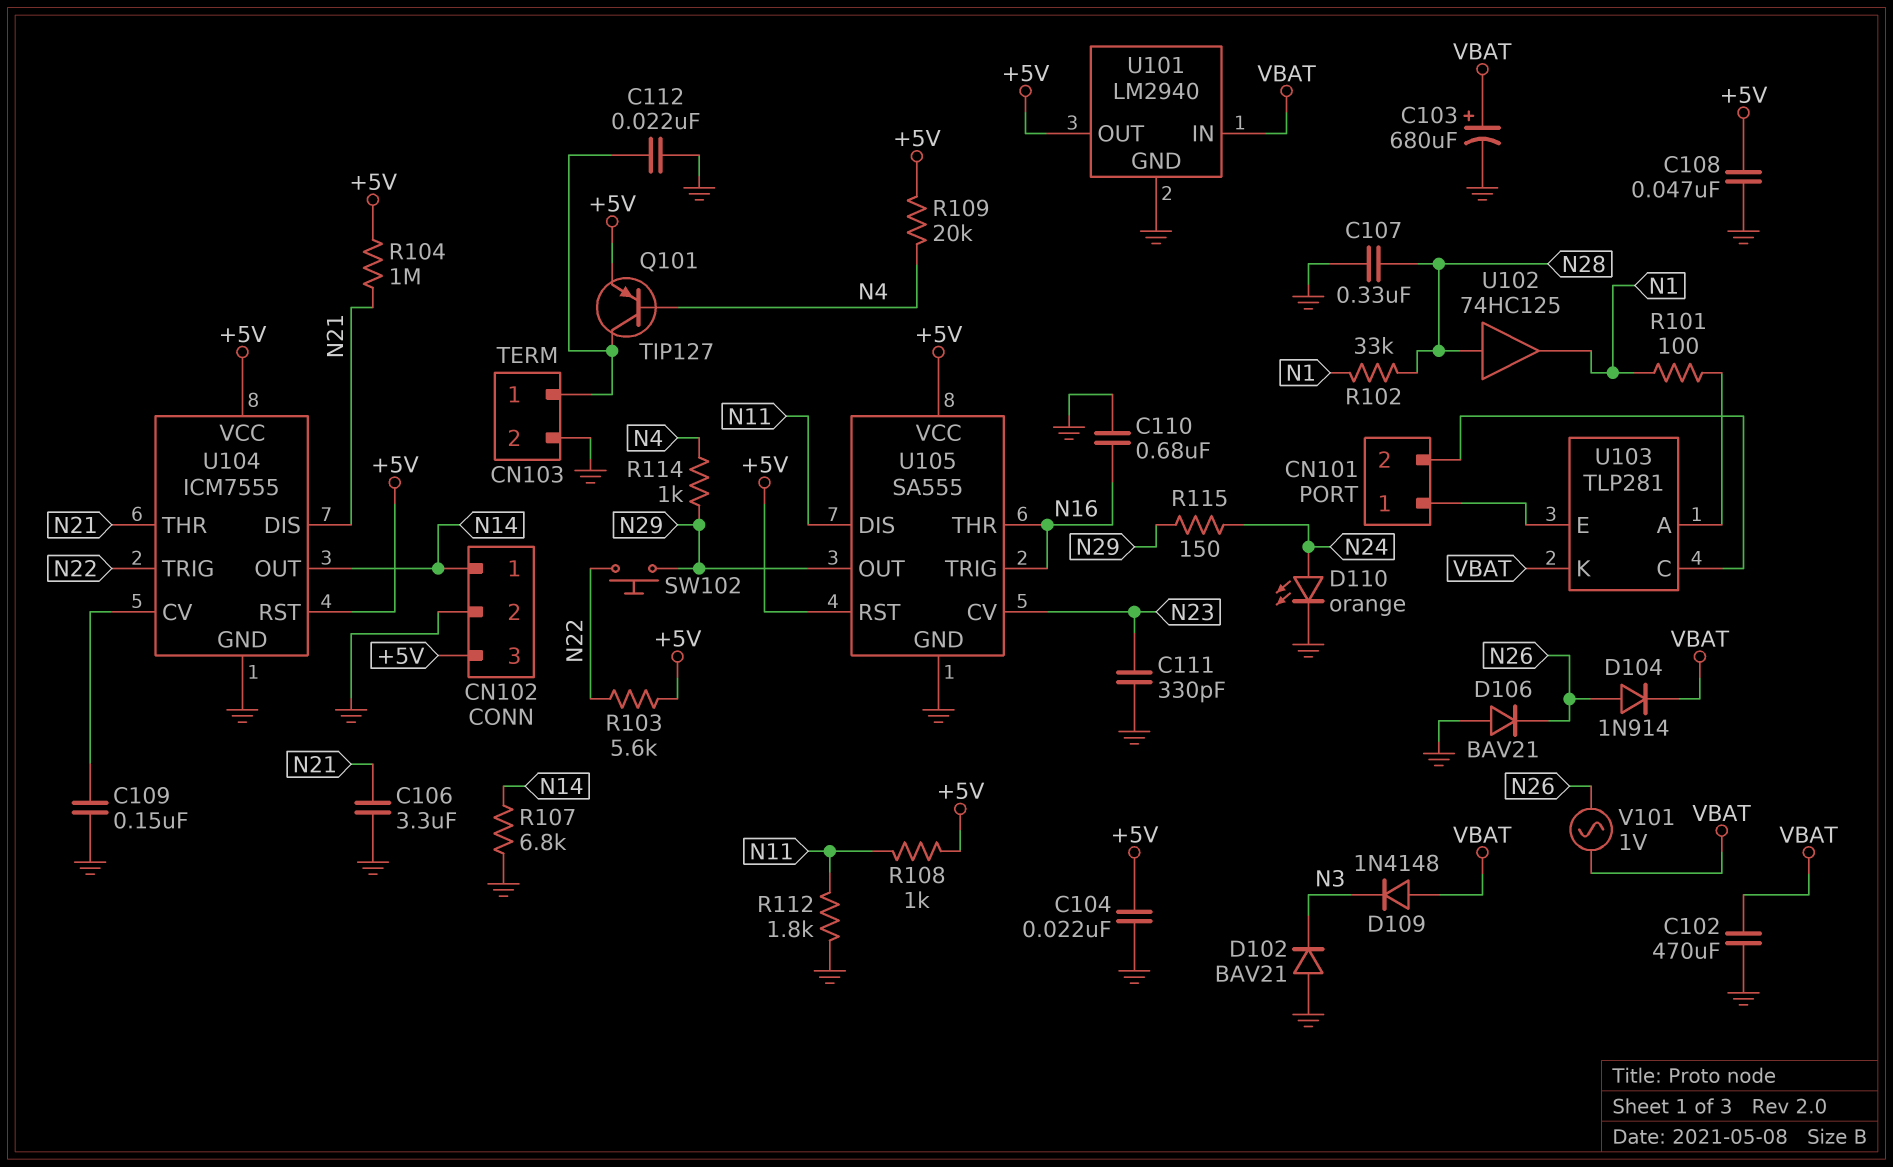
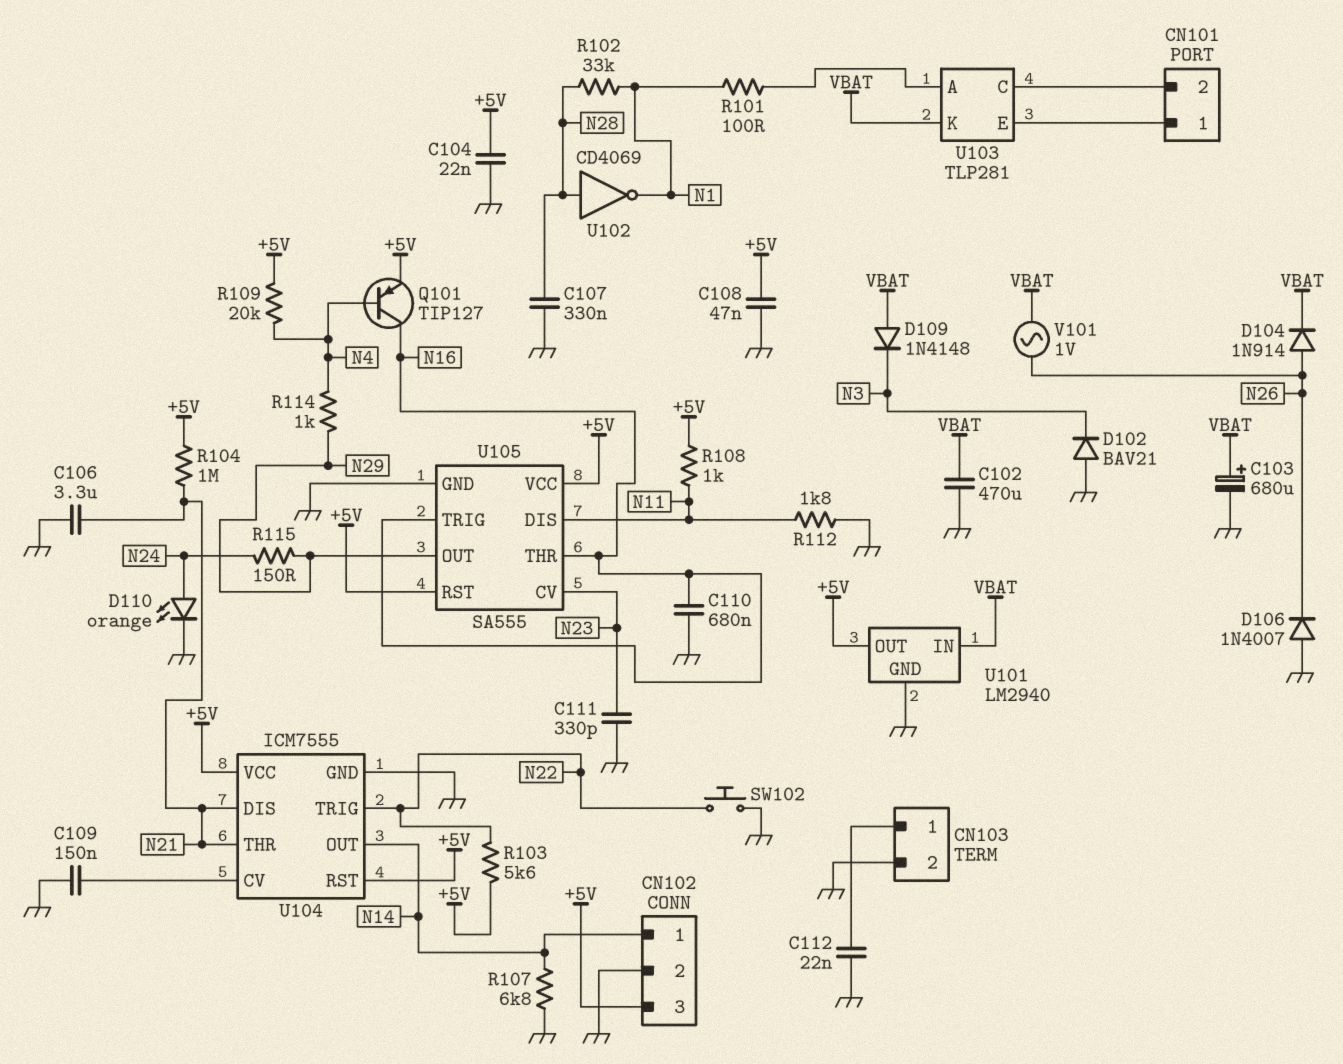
D106: diode BAV21 (A GND, K N26) -> diode 1N4007 (A GND, K N26)
Q101: PNP TIP127 (B N4, C CN103/1, E +5V) -> PNP TIP127 (B N4, C N16, E +5V)
SW102: button (N22, N29) -> button (GND, N22)
U102: buffer 74HC125 (in N28, out N1) -> NOT CD4069 (in N28, out N1)

